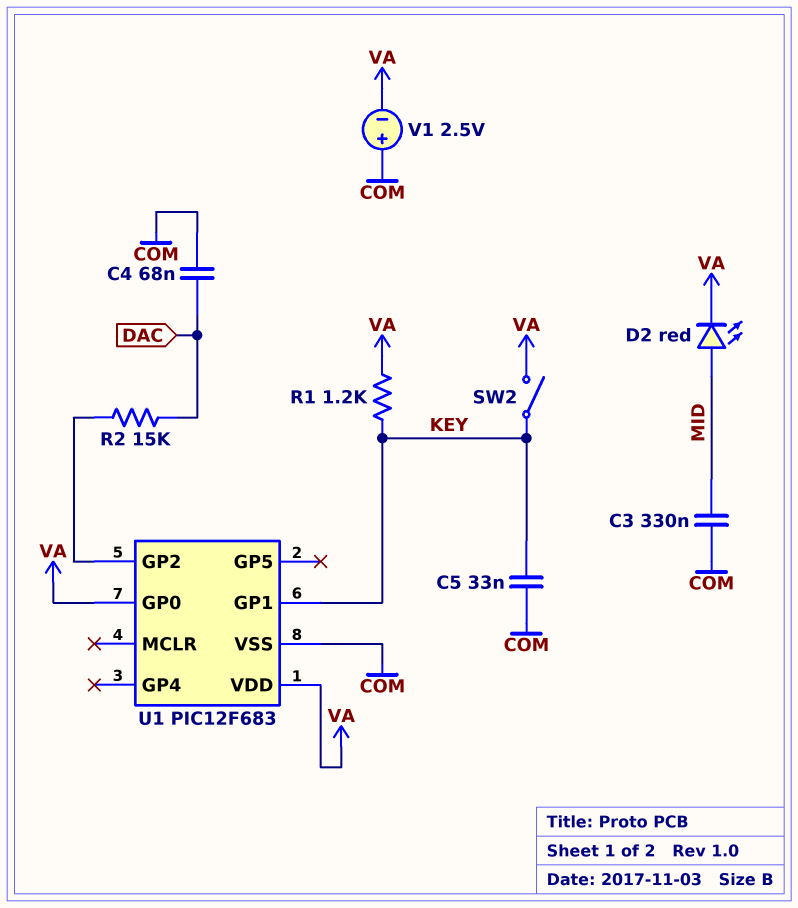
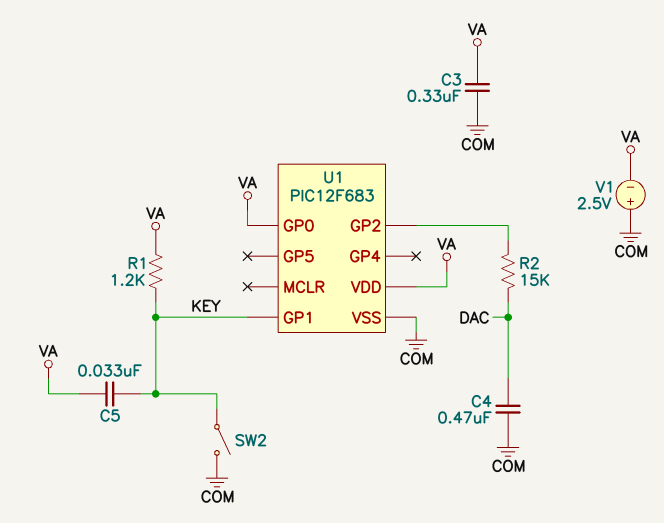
C3: 330nF (COM, MID) -> 330nF (COM, VA)
C4: 68nF (COM, DAC) -> 470nF (COM, DAC)
C5: 33nF (COM, KEY) -> 33nF (KEY, VA)
D2: LED red (A MID, K VA) -> none
SW2: switch (KEY, VA) -> switch (COM, KEY)

